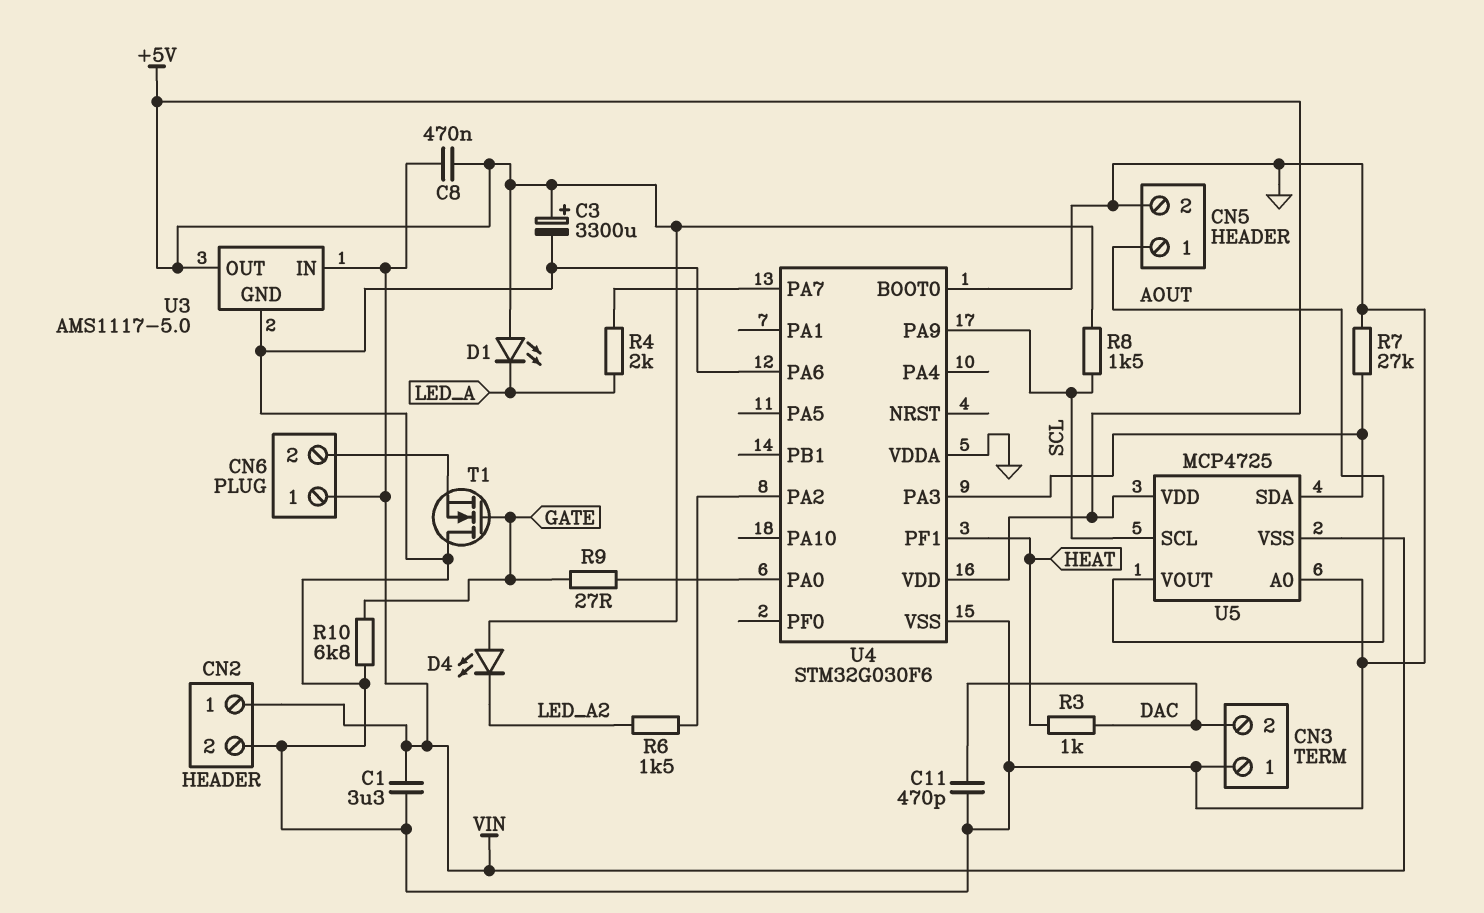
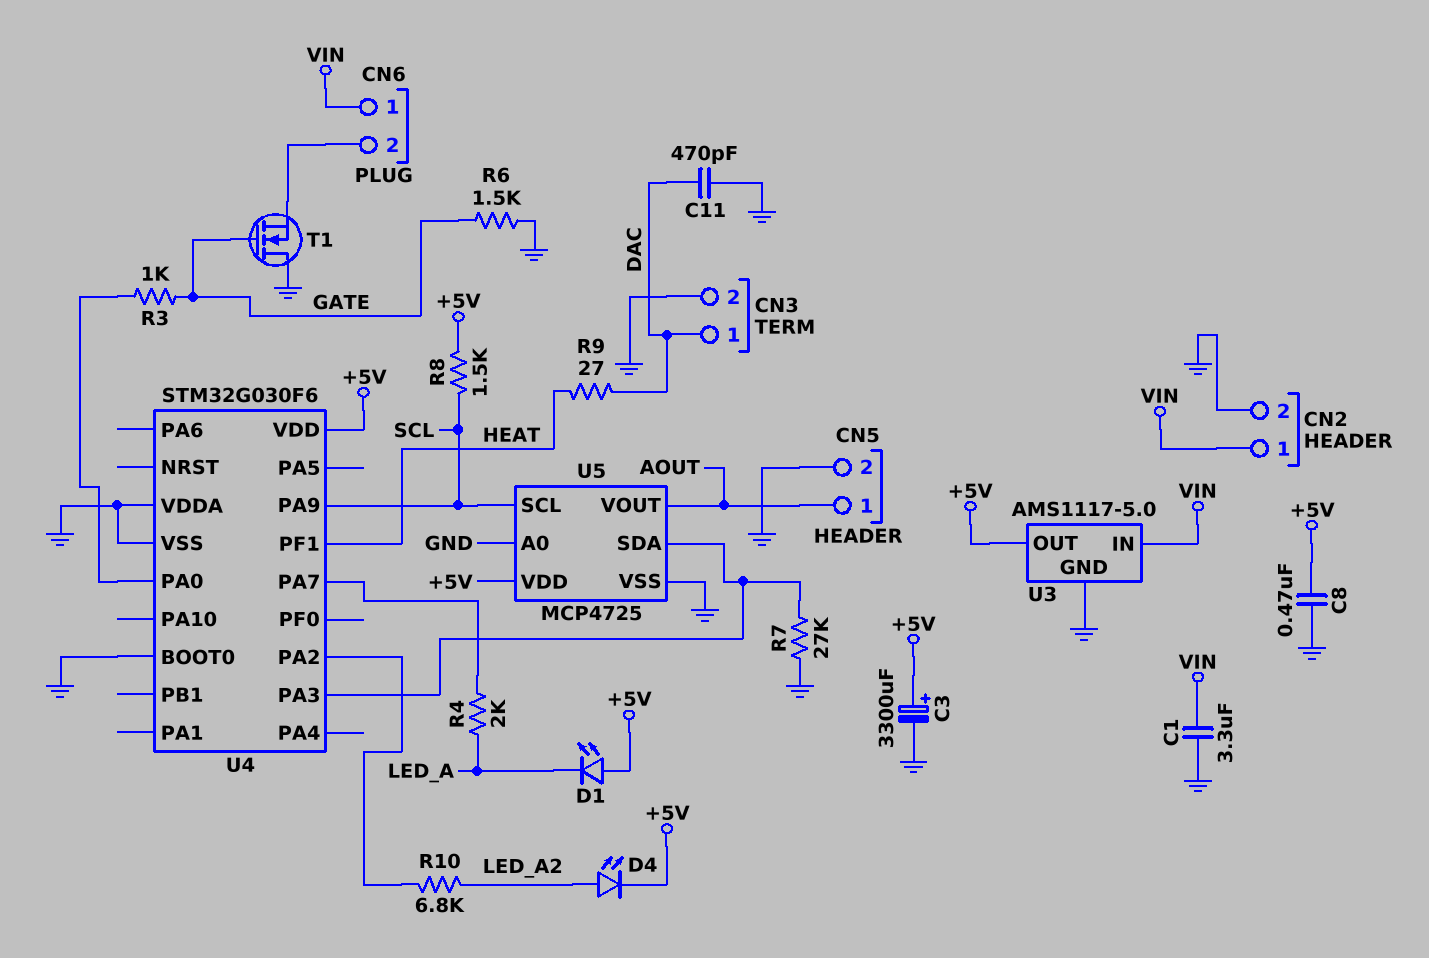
C8: 470nF (+5V, VIN) -> 470nF (+5V, GND)
CN3 pin 1: GND -> DAC
CN3 pin 2: DAC -> GND
D4: LED (A +5V, K LED_A2) -> LED (A LED_A2, K +5V)
R3: 1k (DAC, HEAT) -> 1k (GATE, U4/PA0)
R6: 1.5k (LED_A2, U4/PA2) -> 1.5k (GATE, GND)
R9: 27 (GATE, U4/PA0) -> 27 (DAC, HEAT)
R10: 6.8k (GATE, GND) -> 6.8k (LED_A2, U4/PA2)
U4 pin PA6: GND -> none
U5 pin VSS: VIN -> GND

